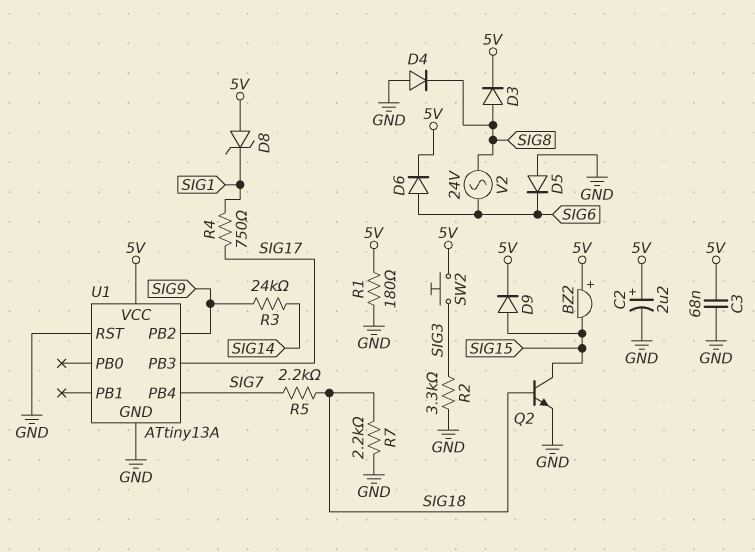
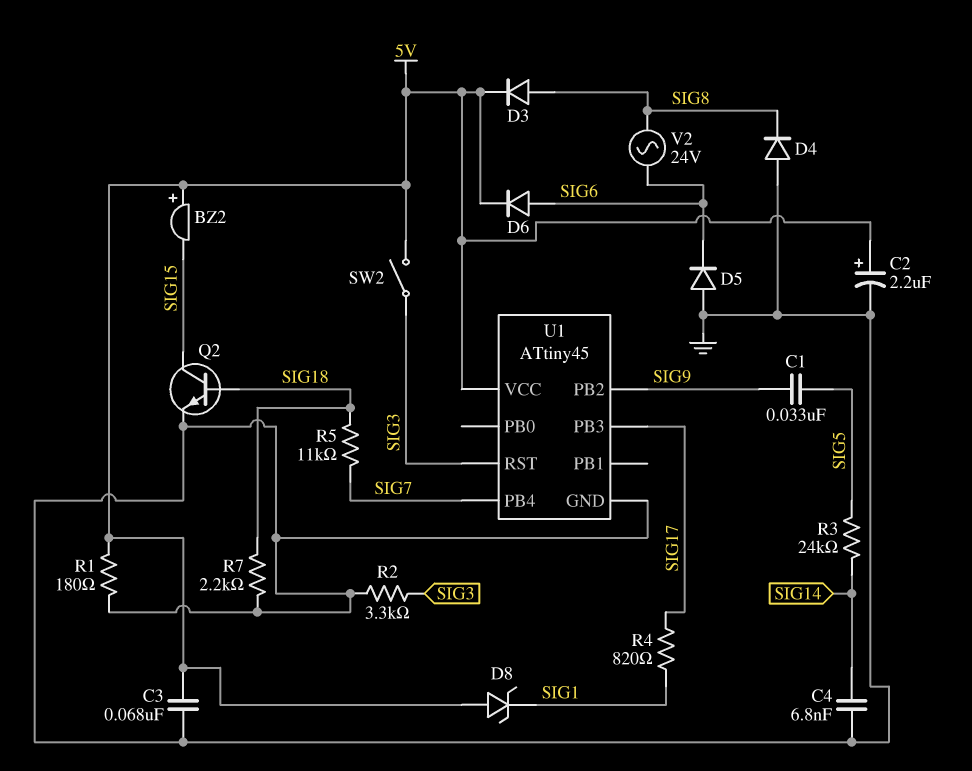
C1: none -> 33nF (SIG5, SIG9)
C4: none -> 6.8nF (GND, SIG14)
D9: diode (A SIG15, K 5V) -> none
R3: 24k (SIG9, SIG14) -> 24k (SIG5, SIG14)
R4: 750 (SIG1, SIG17) -> 820 (SIG1, SIG17)
R5: 2.2k (SIG7, SIG18) -> 11k (SIG7, SIG18)
SW2: button (5V, SIG3) -> switch (5V, SIG3)
U1: ATtiny13A -> ATtiny45
U1 pin RST: GND -> SIG3

